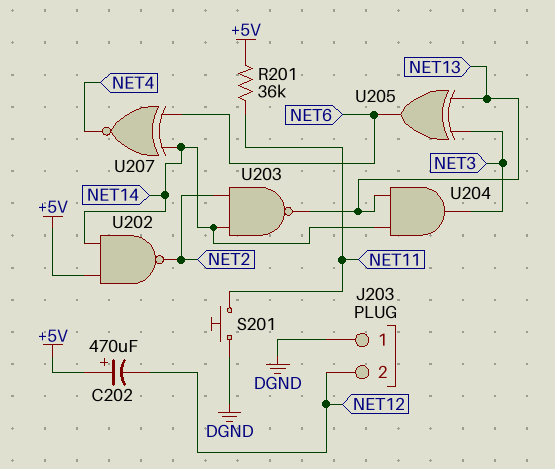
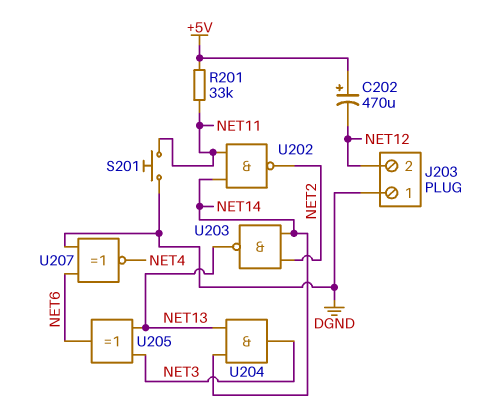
R201: 36k (+5V, NET11) -> 33k (+5V, NET11)
U202: NAND (in +5V, in NET14, out NET2) -> NAND (in NET11, in NET14, out NET2)
U207: XNOR (in NET6, in NET14, out NET4) -> XNOR (in DGND, in NET6, out NET4)

